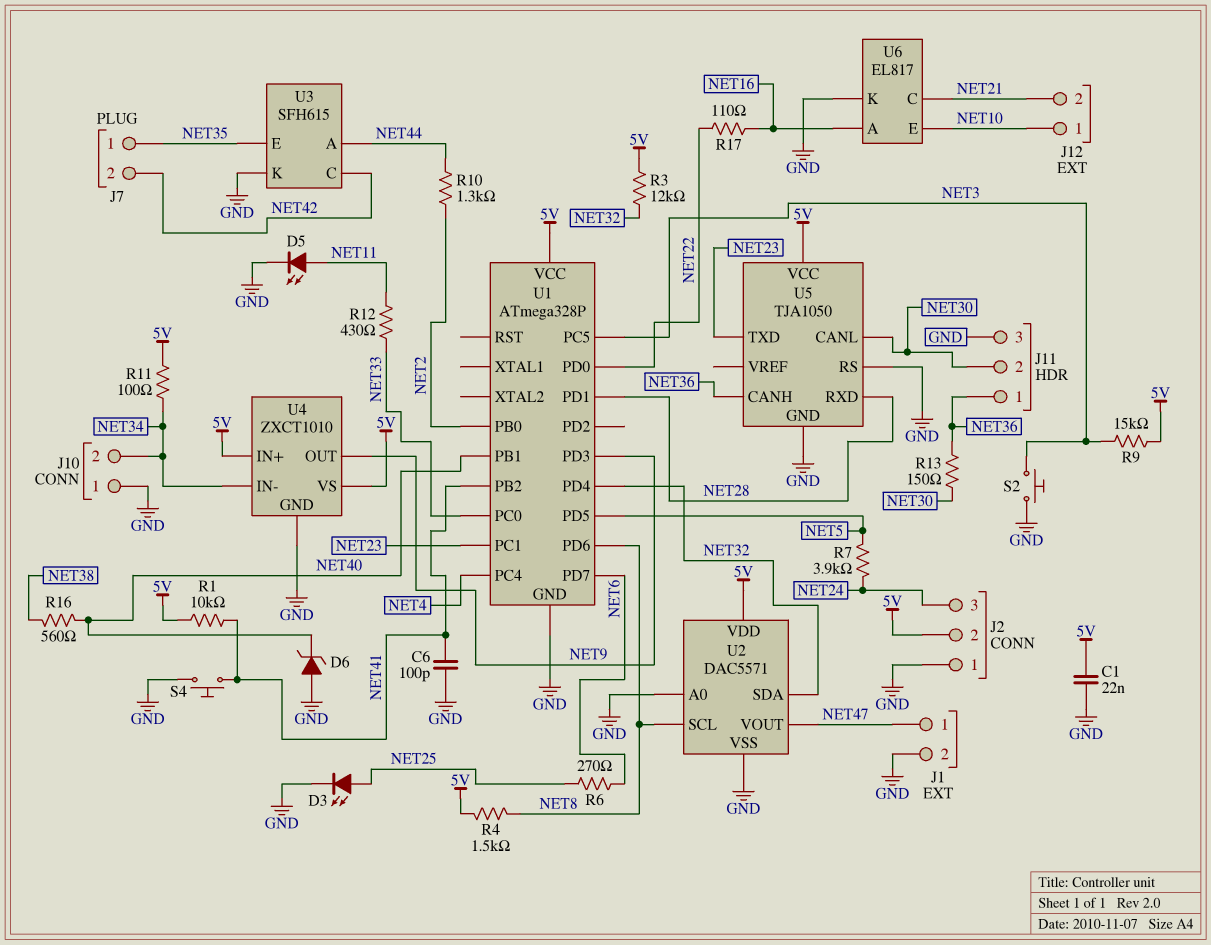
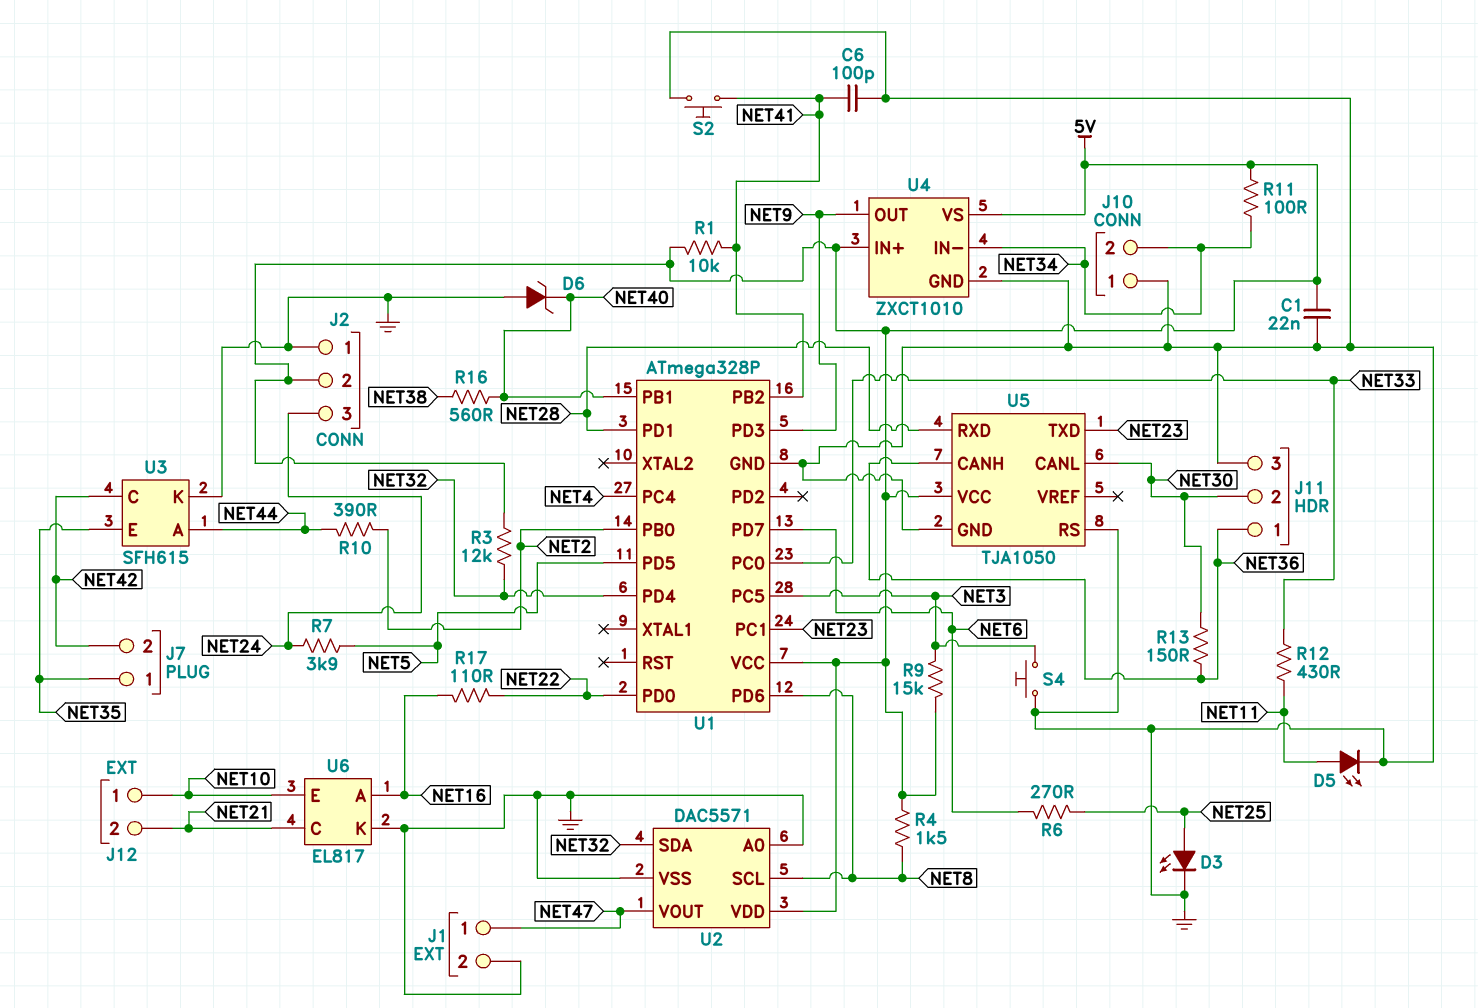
R10: 1.3k (NET2, NET44) -> 390 (NET2, NET44)
S2: button (GND, NET3) -> button (GND, NET41)
S4: button (GND, NET41) -> button (GND, NET3)

